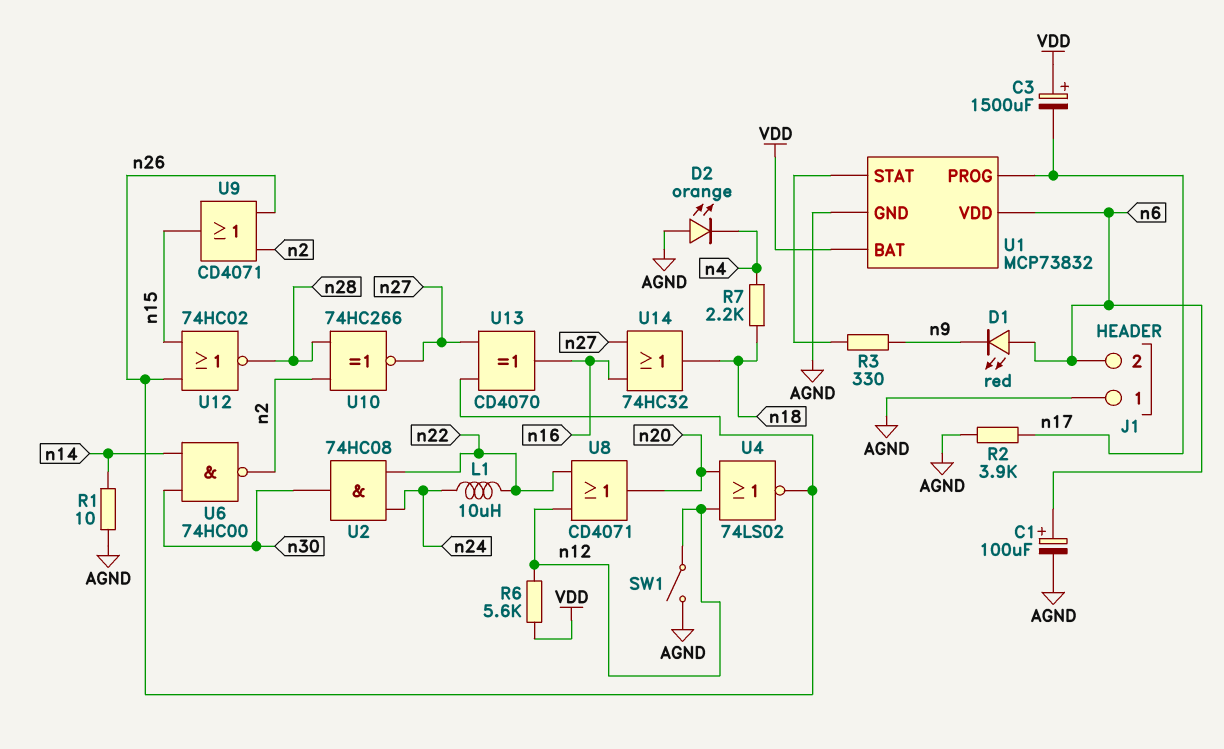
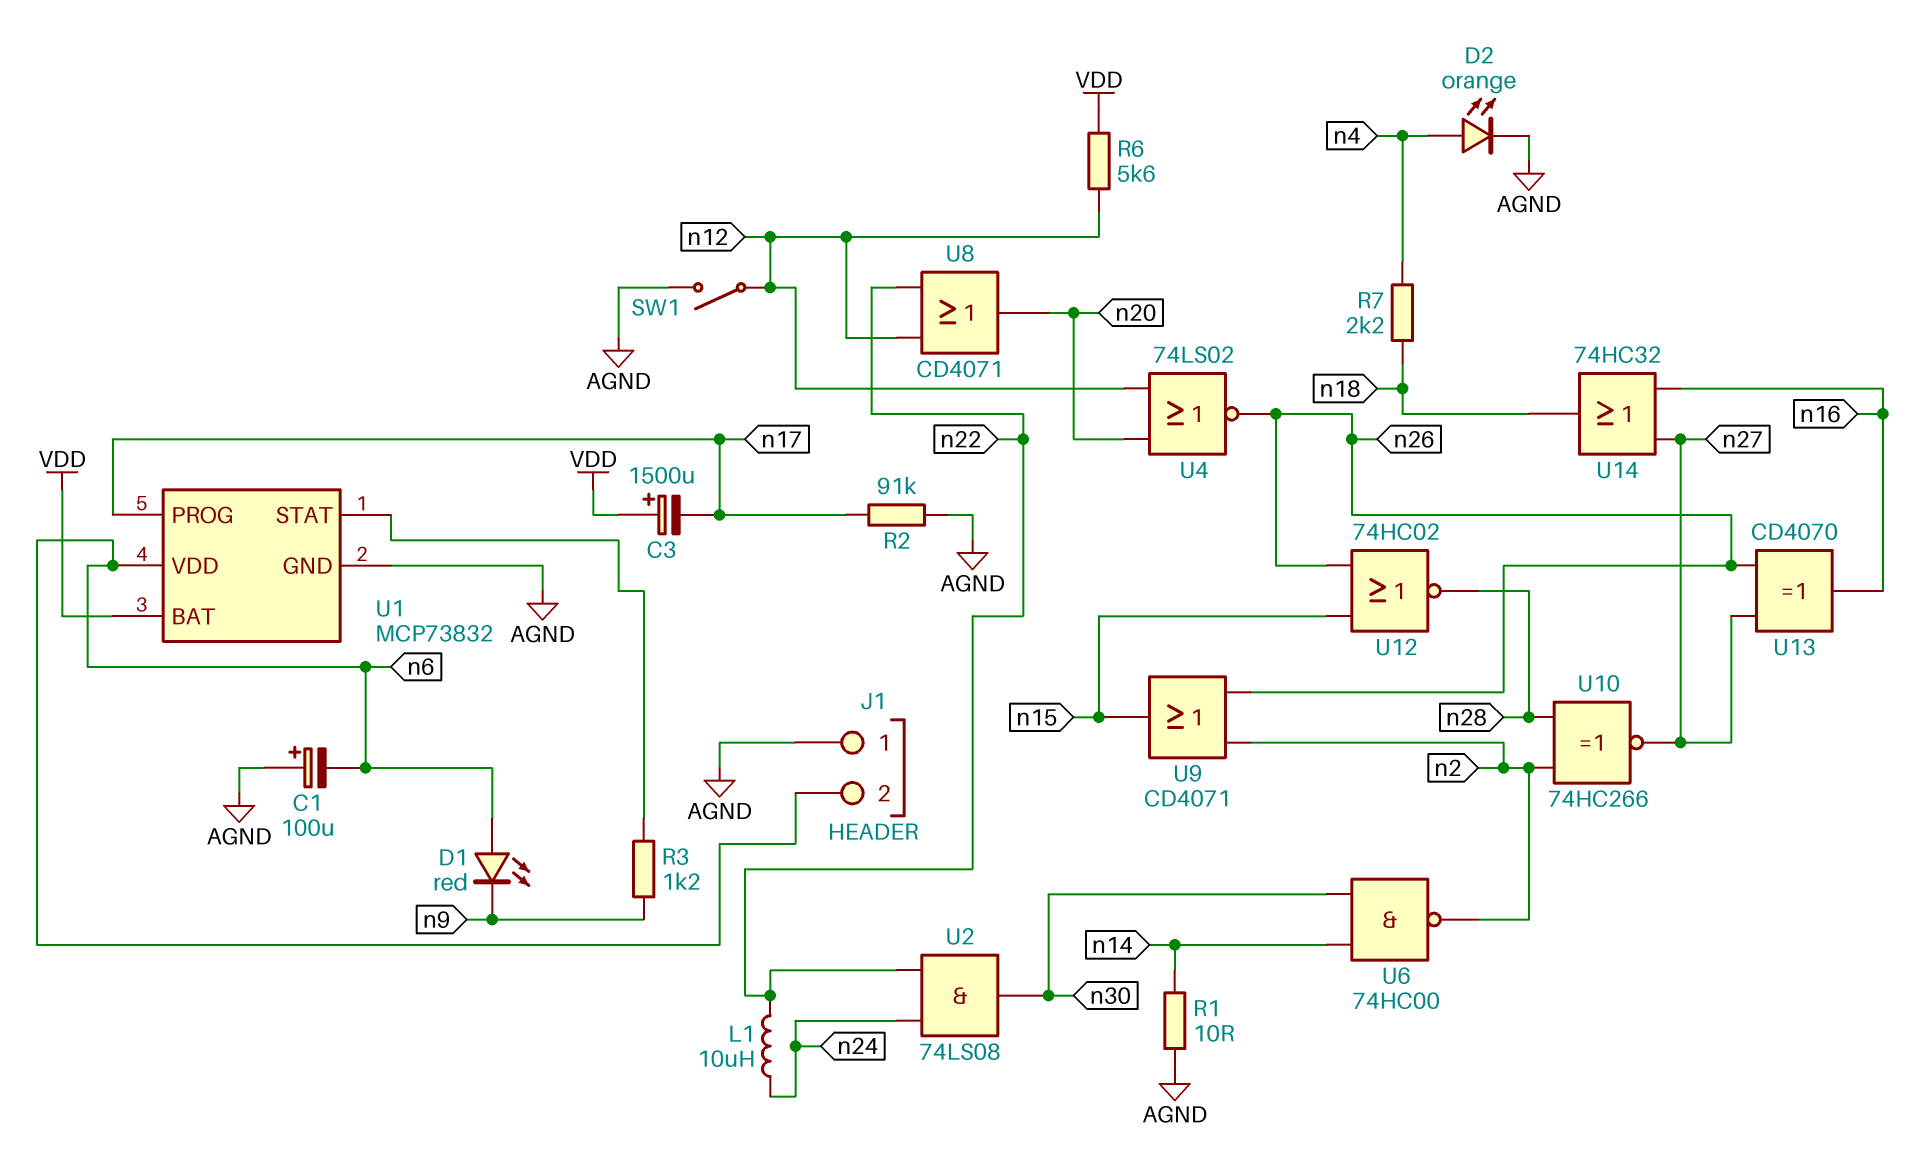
C1: 100uF (plus n6, minus AGND) -> 100uF (plus AGND, minus n6)
D2: LED orange (A AGND, K n4) -> LED orange (A n4, K AGND)
R2: 3.9k (AGND, n17) -> 91k (AGND, n17)
R3: 330 (U1/STAT, n9) -> 1.2k (U1/STAT, n9)
U2: AND 74HC08 (in n22, in n24, out n30) -> AND 74LS08 (in n22, in n24, out n30)

